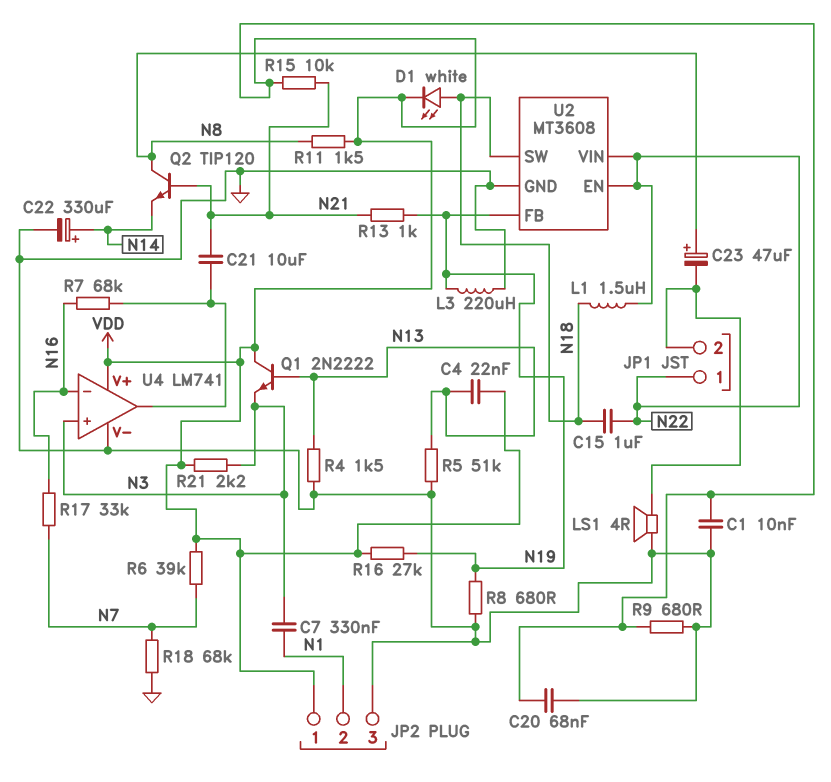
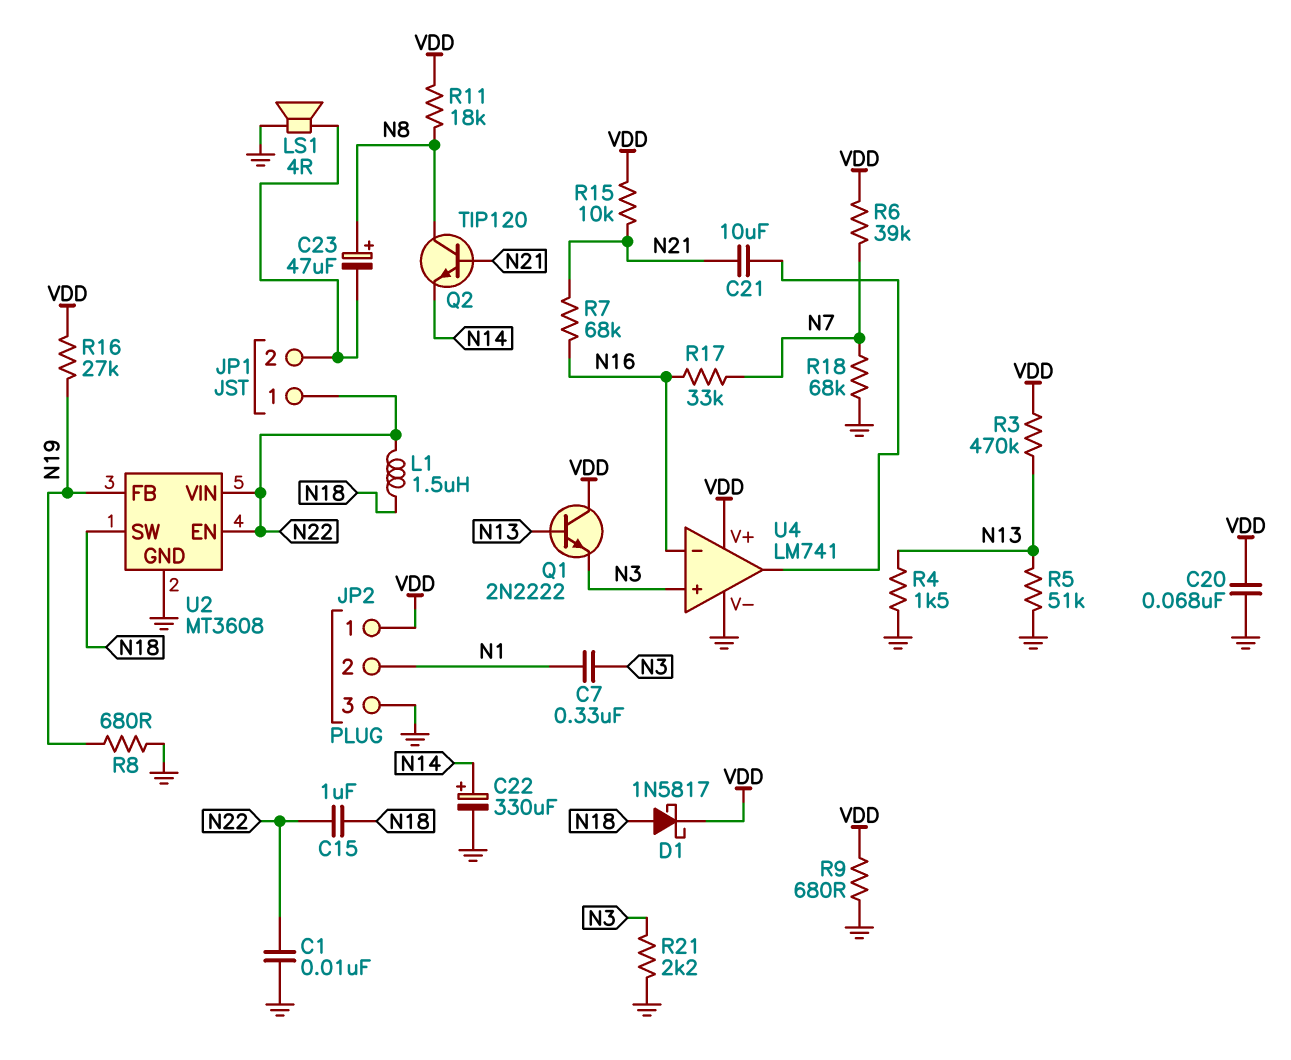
C1: 10nF (GND, VDD) -> 10nF (GND, N22)
C4: 22nF (N13, VDD) -> none
D1: LED white (A N18, K VDD) -> schottky 1N5817 (A N18, K VDD)
L3: 220uH (GND, N19) -> none
R3: none -> 470k (N13, VDD)
R7: 68k (N16, U4/out) -> 68k (N16, N21)
R11: 1.5k (N8, VDD) -> 18k (N8, VDD)
R13: 1k (N19, N21) -> none
R21: 2.2k (N3, VDD) -> 2.2k (GND, N3)

